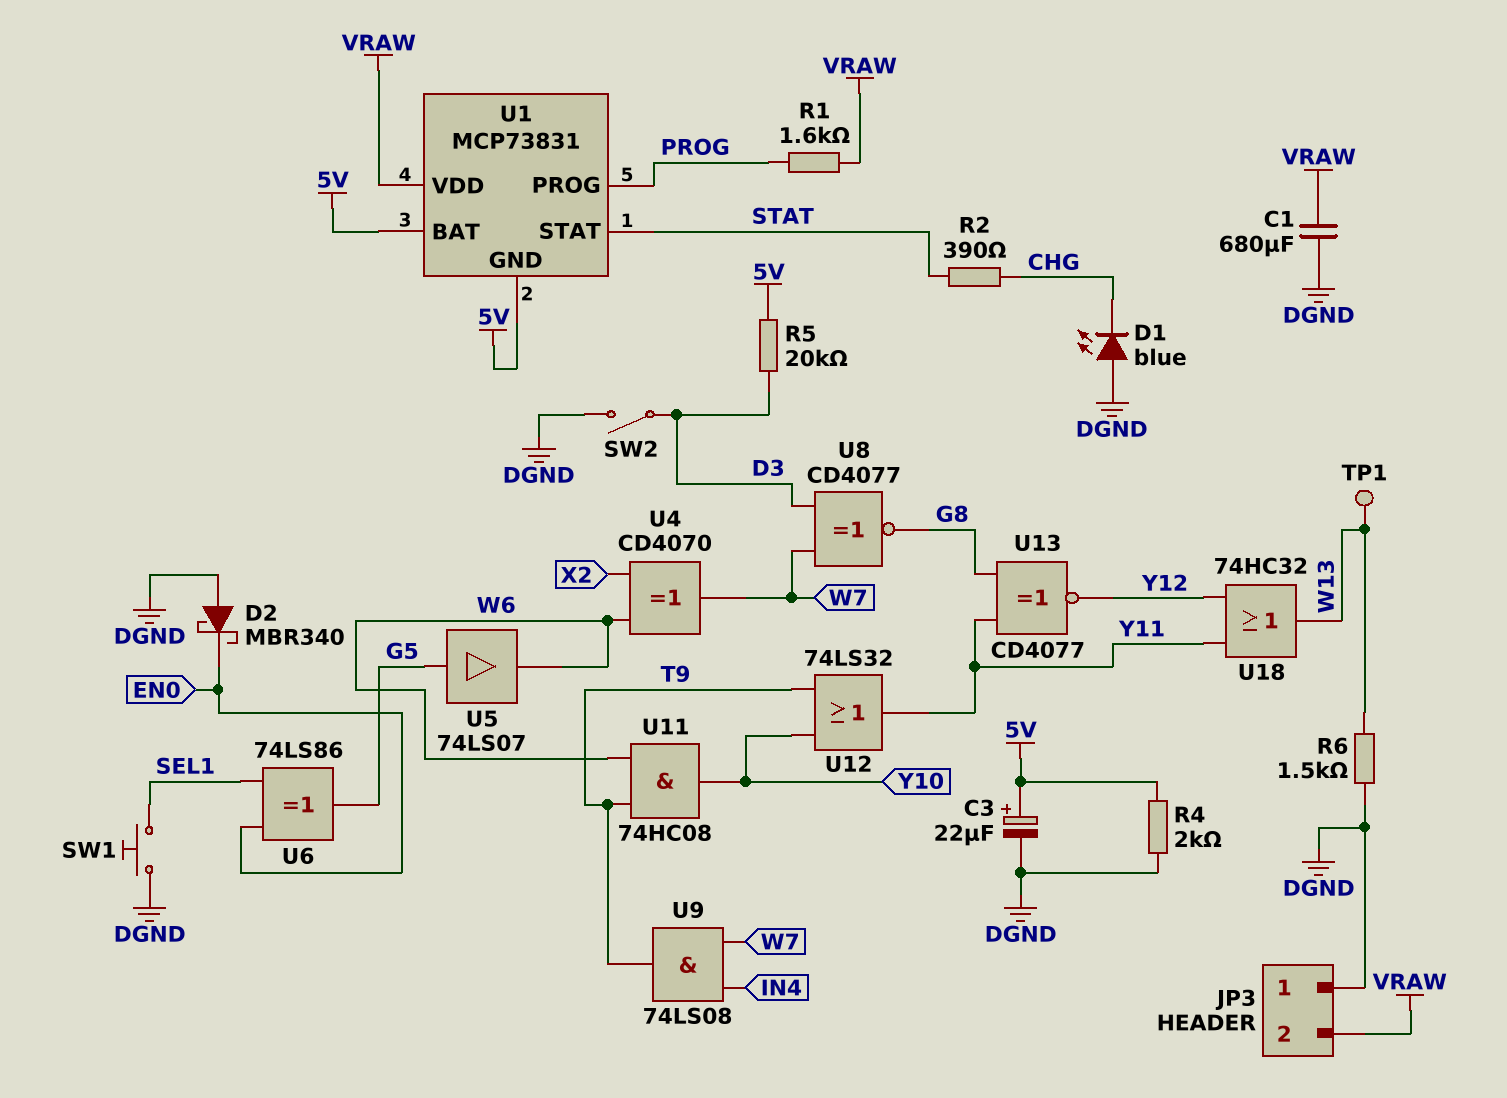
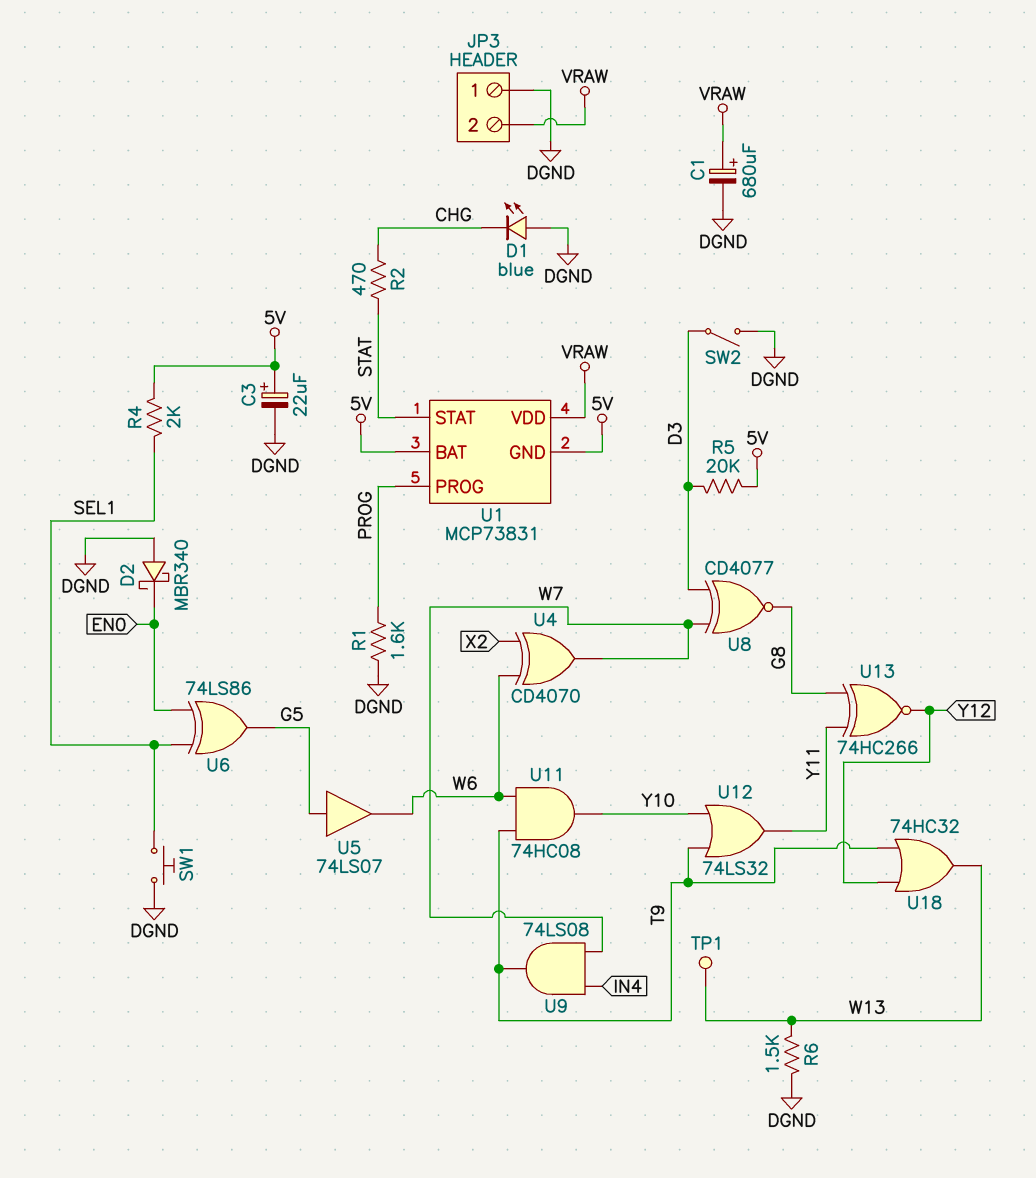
C1: 680uF (DGND, VRAW) -> 680uF (plus VRAW, minus DGND)
R1: 1.6k (PROG, VRAW) -> 1.6k (DGND, PROG)
R2: 390 (CHG, STAT) -> 470 (CHG, STAT)
R4: 2k (5V, DGND) -> 2k (5V, SEL1)
U13: XNOR CD4077 (in G8, in Y11, out Y12) -> XNOR 74HC266 (in G8, in Y11, out Y12)
U18: OR 74HC32 (in Y11, in Y12, out W13) -> OR 74HC32 (in T9, in Y12, out W13)

